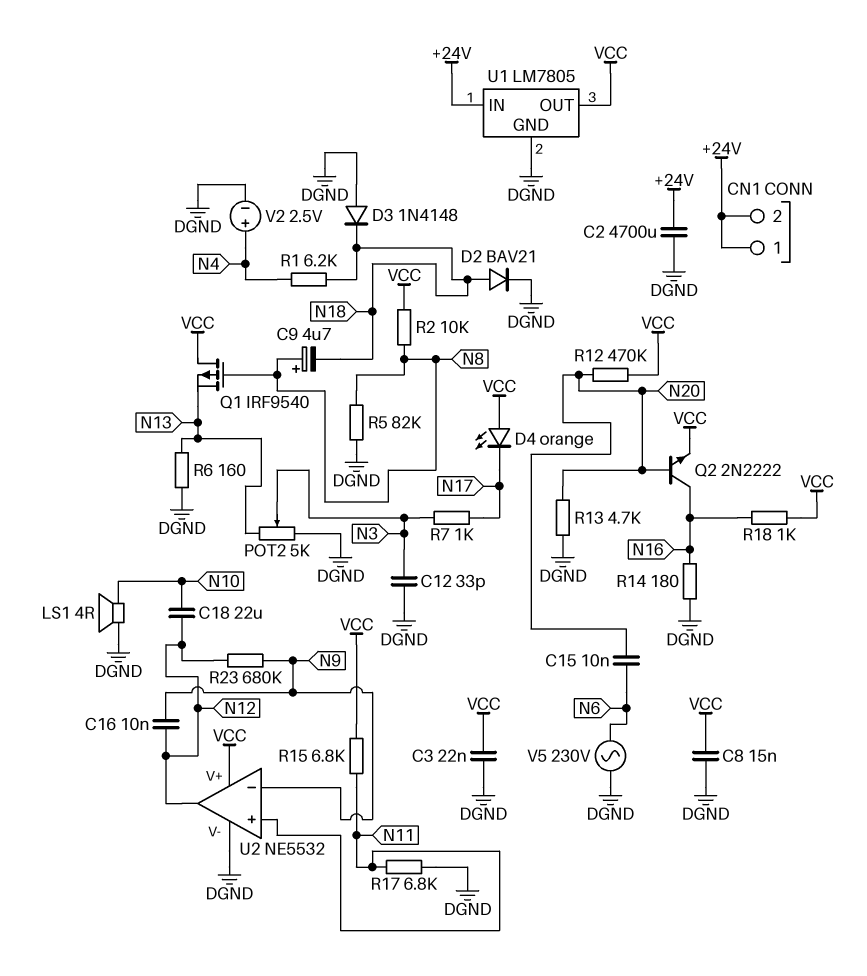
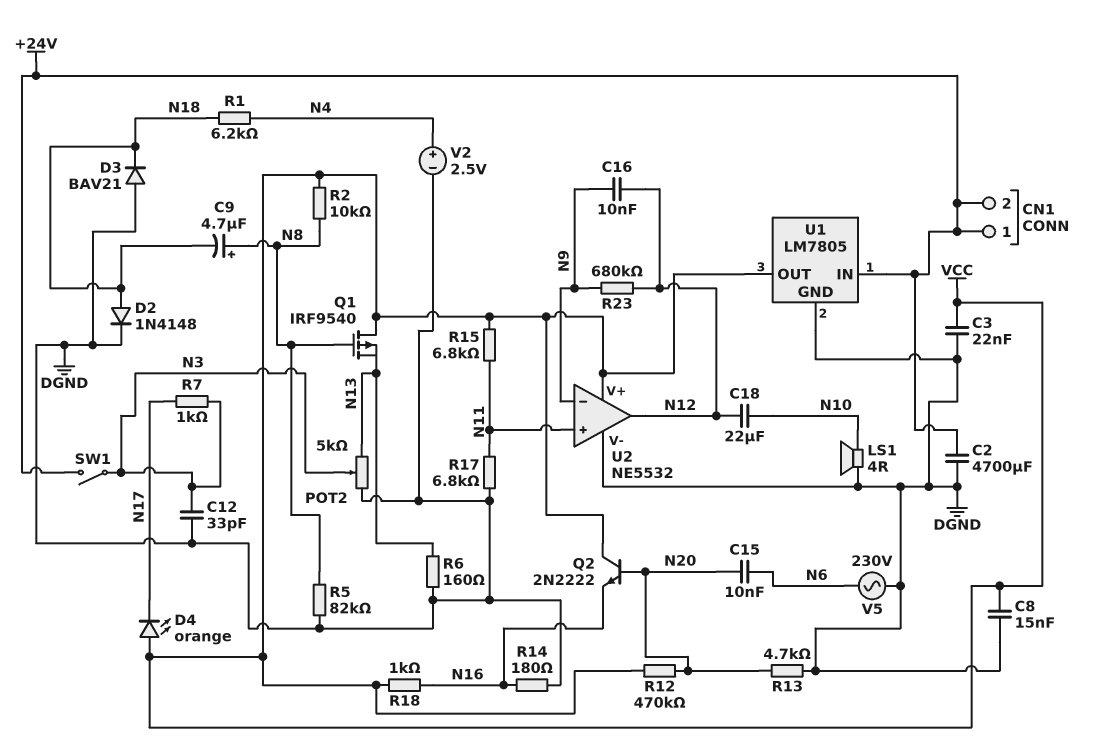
D2: diode BAV21 (A N18, K DGND) -> diode 1N4148 (A N18, K DGND)
D3: diode 1N4148 (A DGND, K N18) -> diode BAV21 (A DGND, K N18)
Q2: NPN 2N2222 (B N20, C N16, E VCC) -> NPN 2N2222 (B N20, C VCC, E N16)
SW1: none -> switch (+24V, N3)

